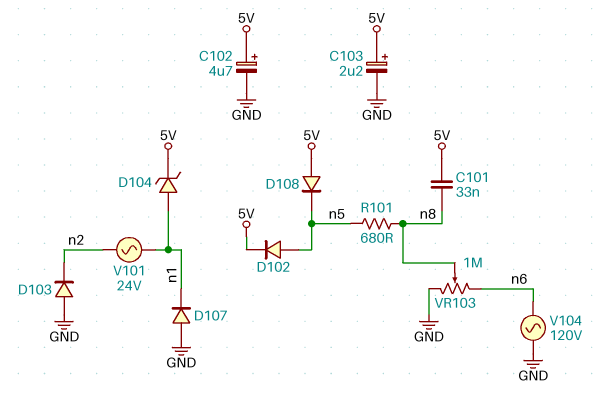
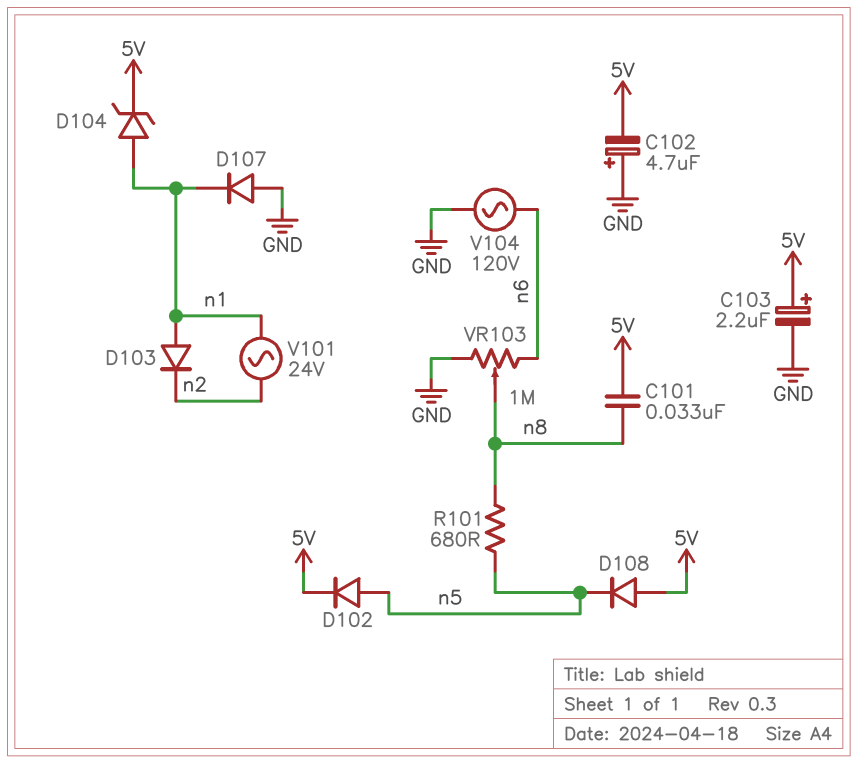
C102: 4.7uF (plus 5V, minus GND) -> 4.7uF (plus GND, minus 5V)
D103: diode (A GND, K n2) -> diode (A n1, K n2)

